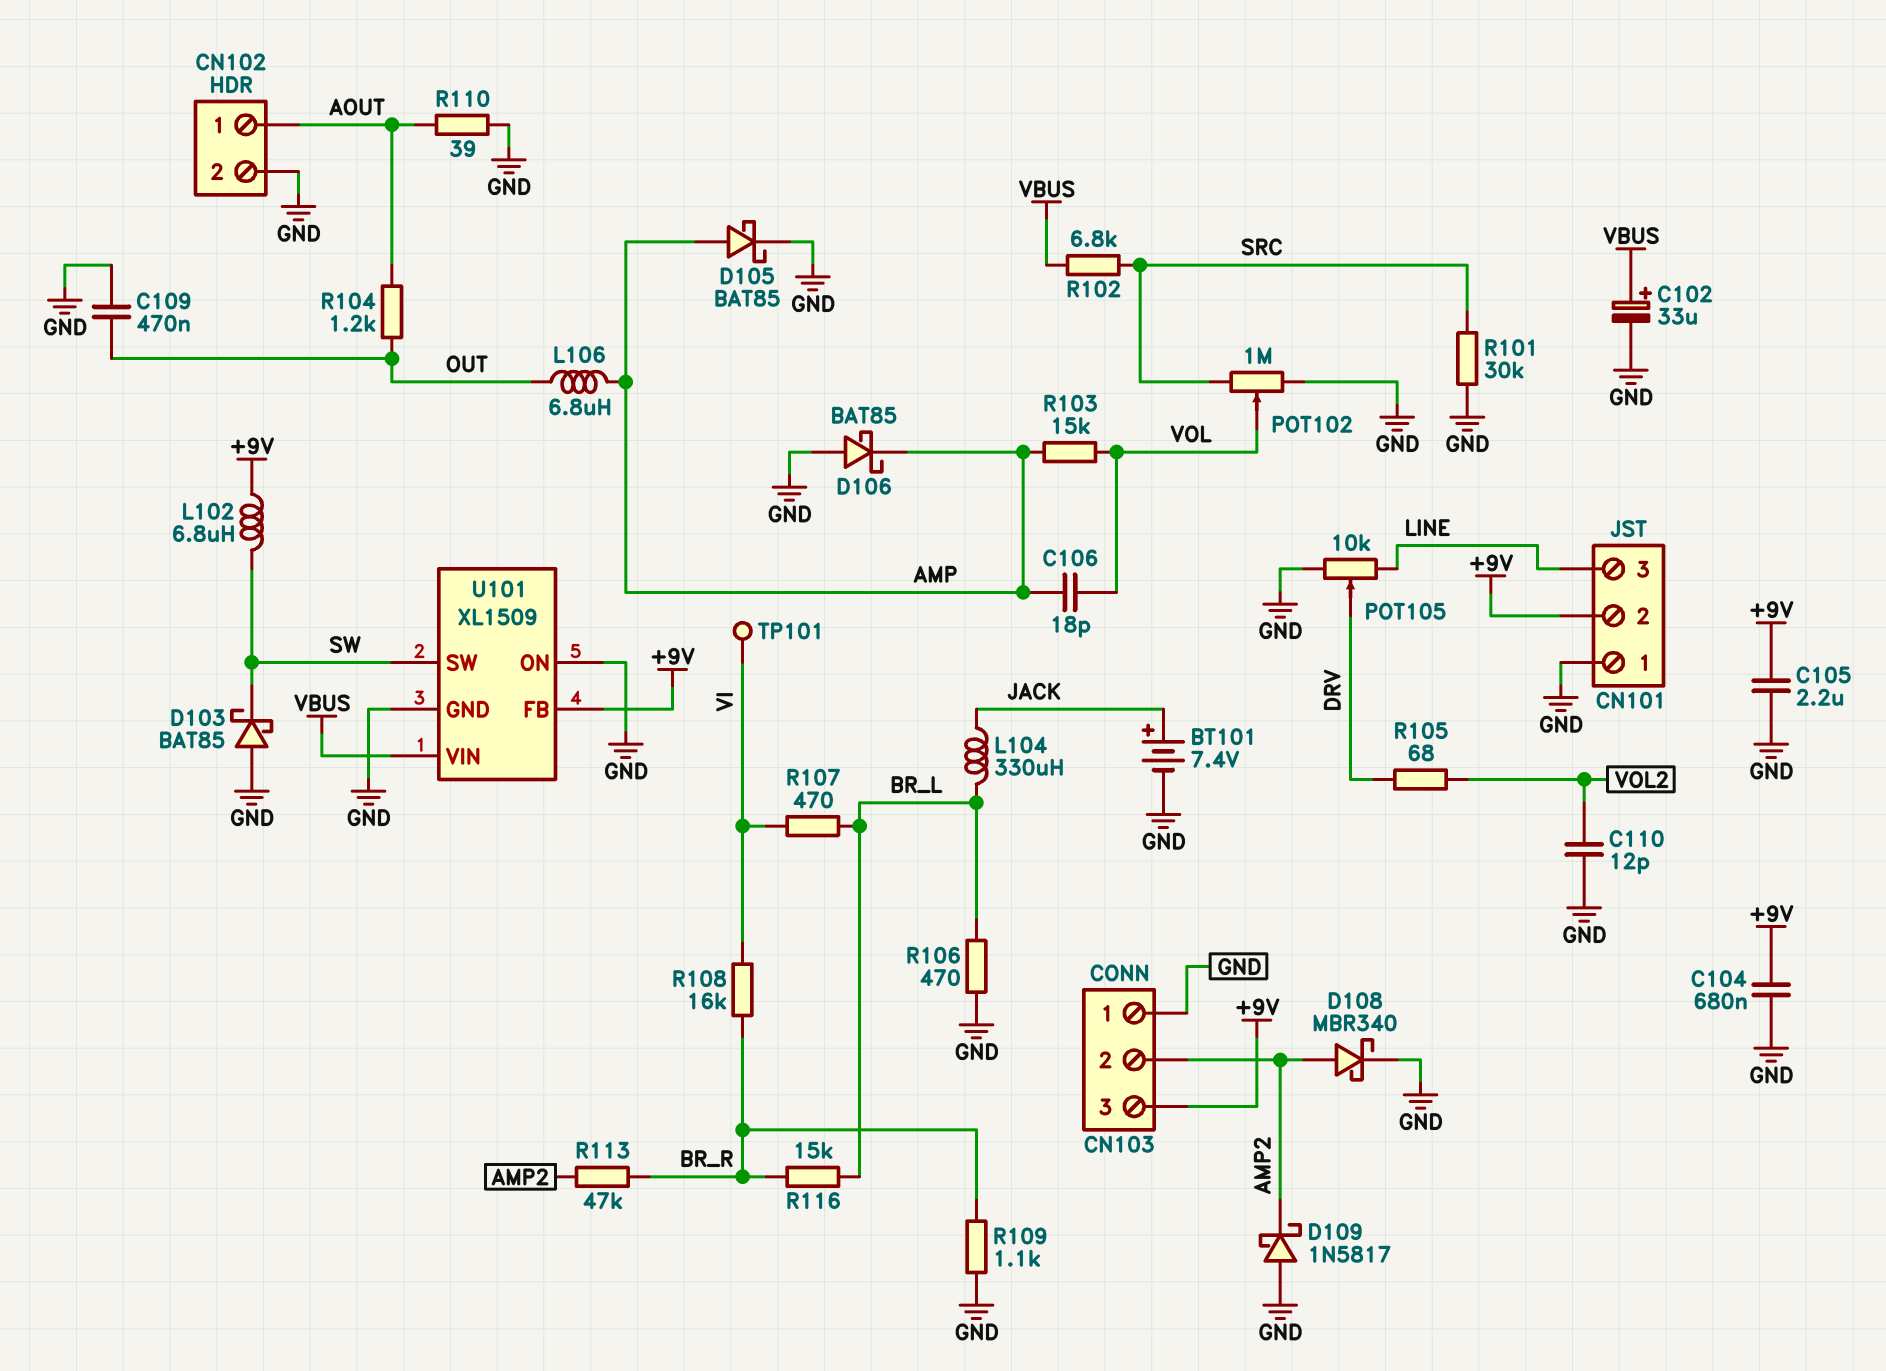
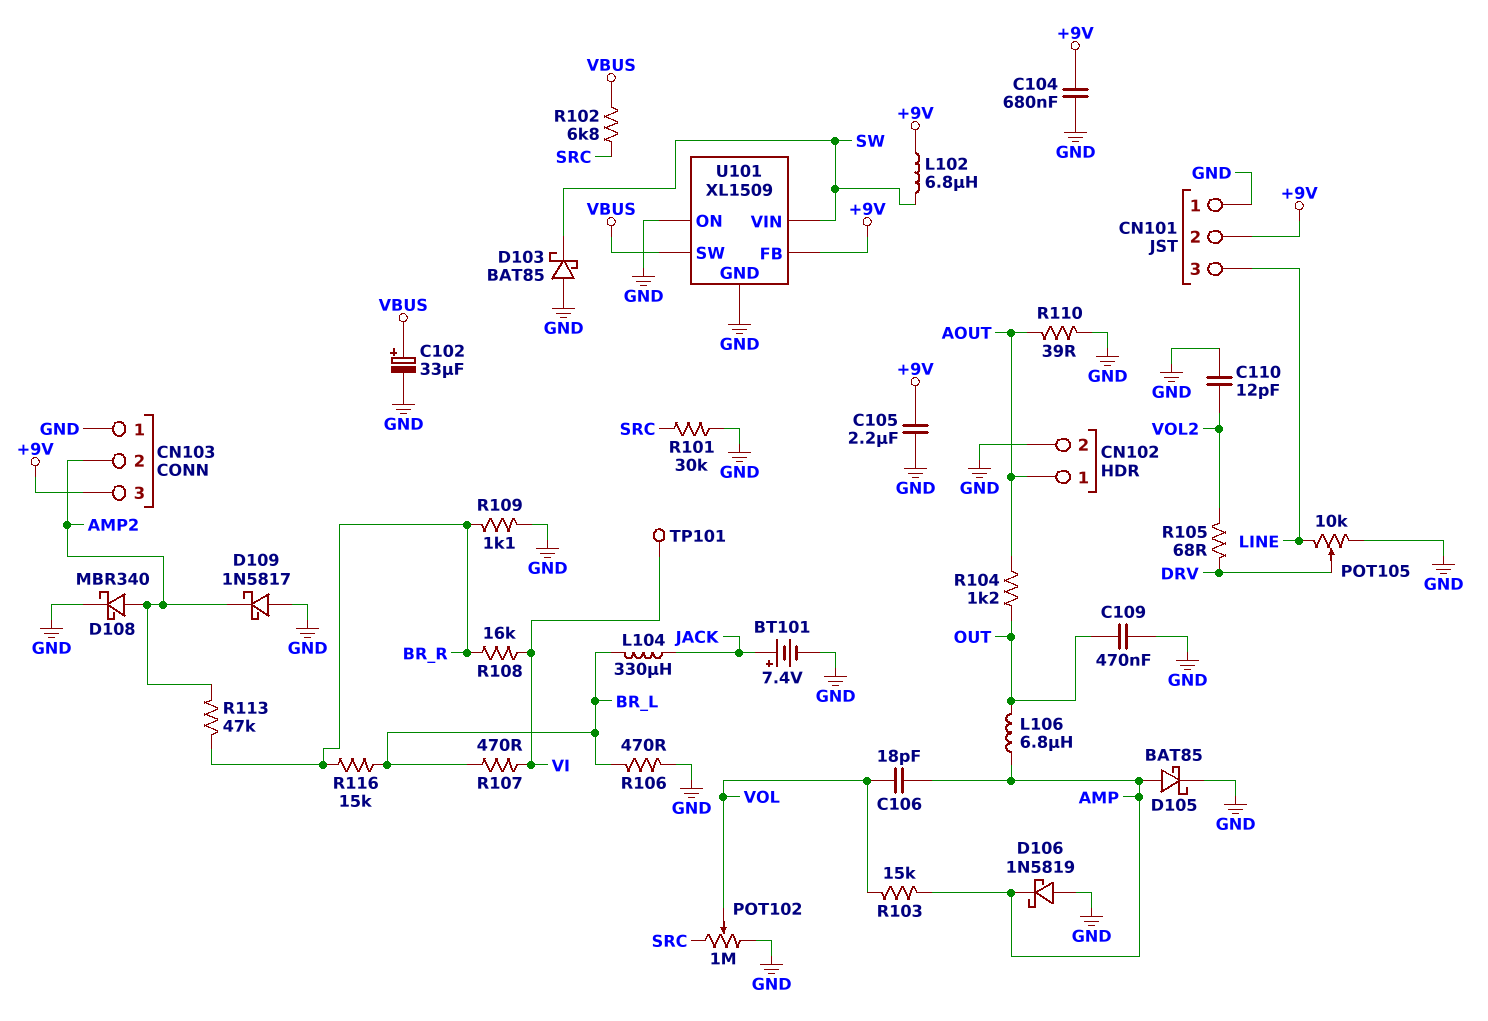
D106: schottky BAT85 (A GND, K AMP) -> schottky 1N5819 (A GND, K AMP)
U101 pin SW: SW -> VBUS
U101 pin VIN: VBUS -> SW

